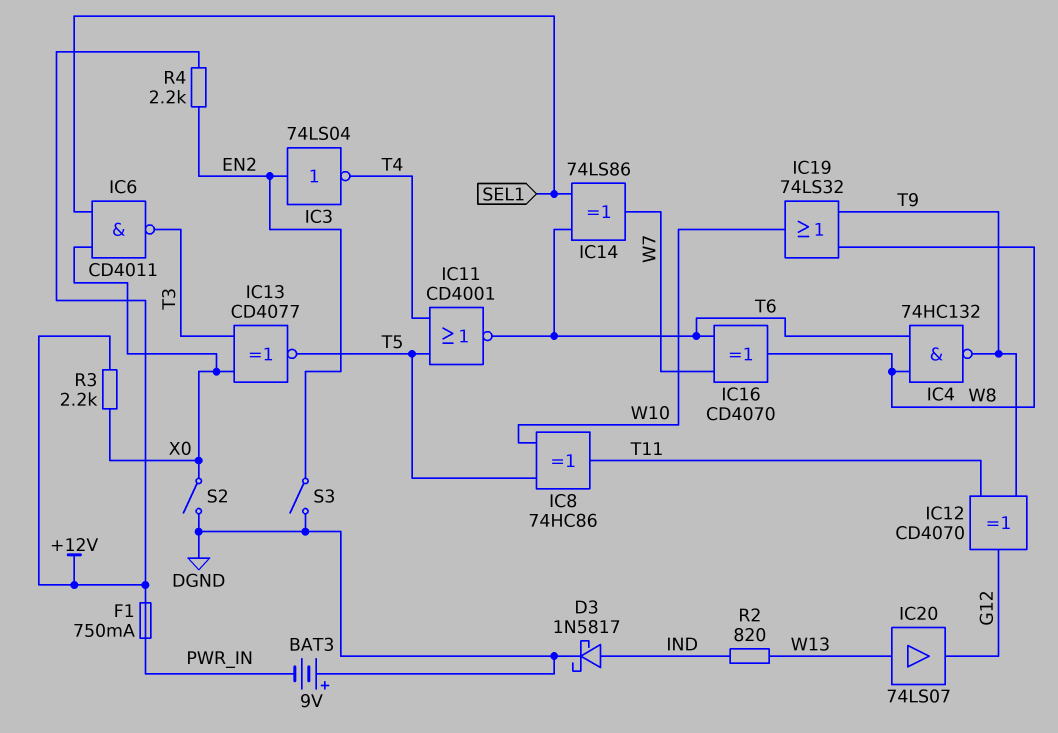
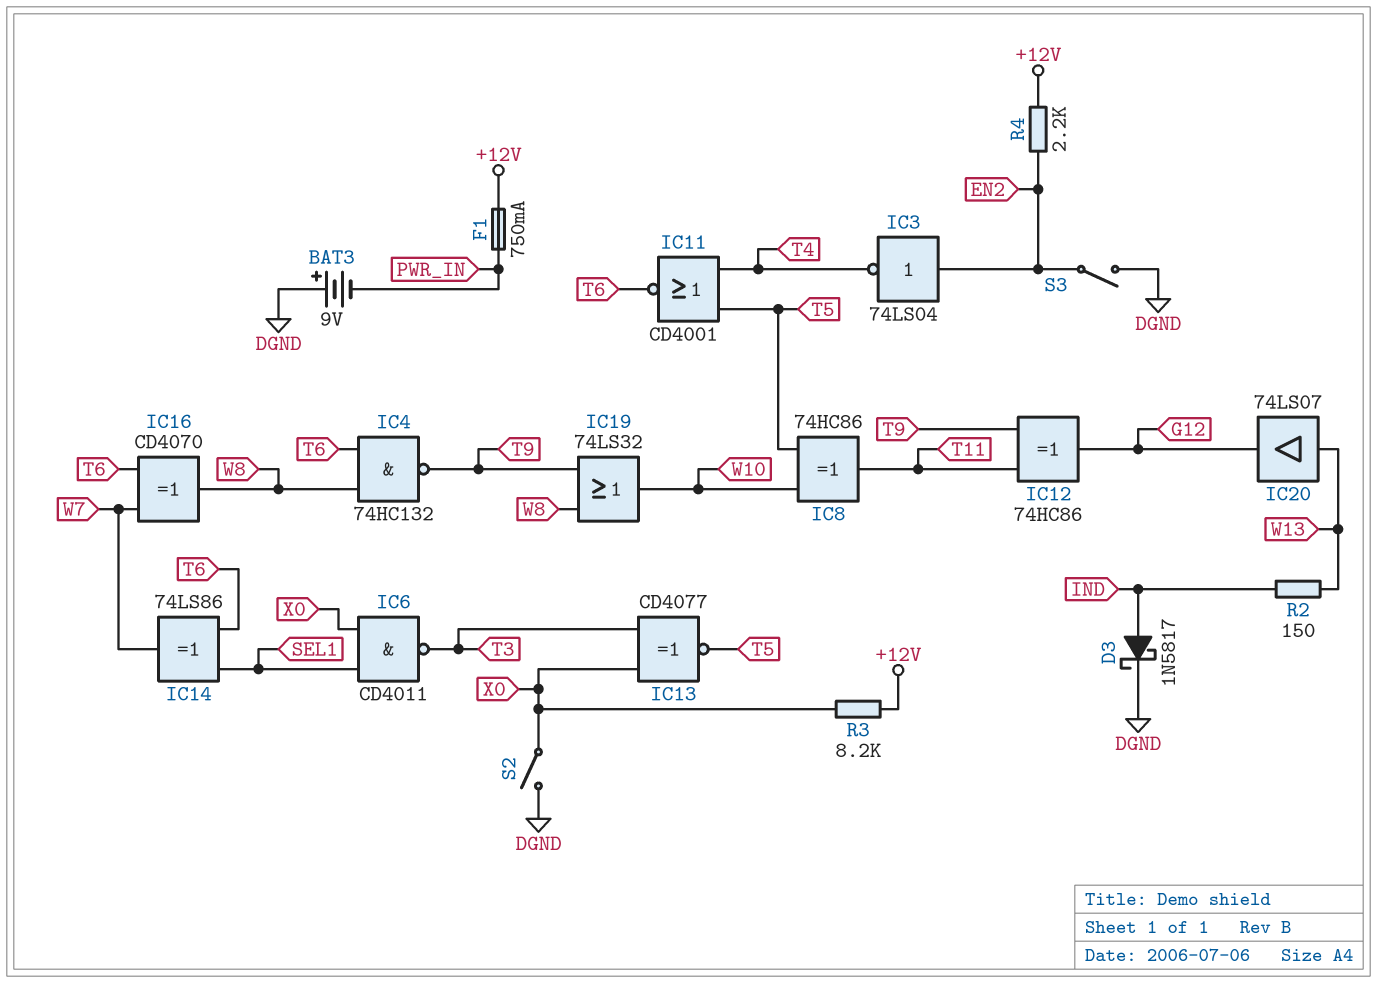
IC12: XOR CD4070 (in T9, in T11, out G12) -> XOR 74HC86 (in T9, in T11, out G12)
R2: 820 (IND, W13) -> 150 (IND, W13)
R3: 2.2k (+12V, X0) -> 8.2k (+12V, X0)

